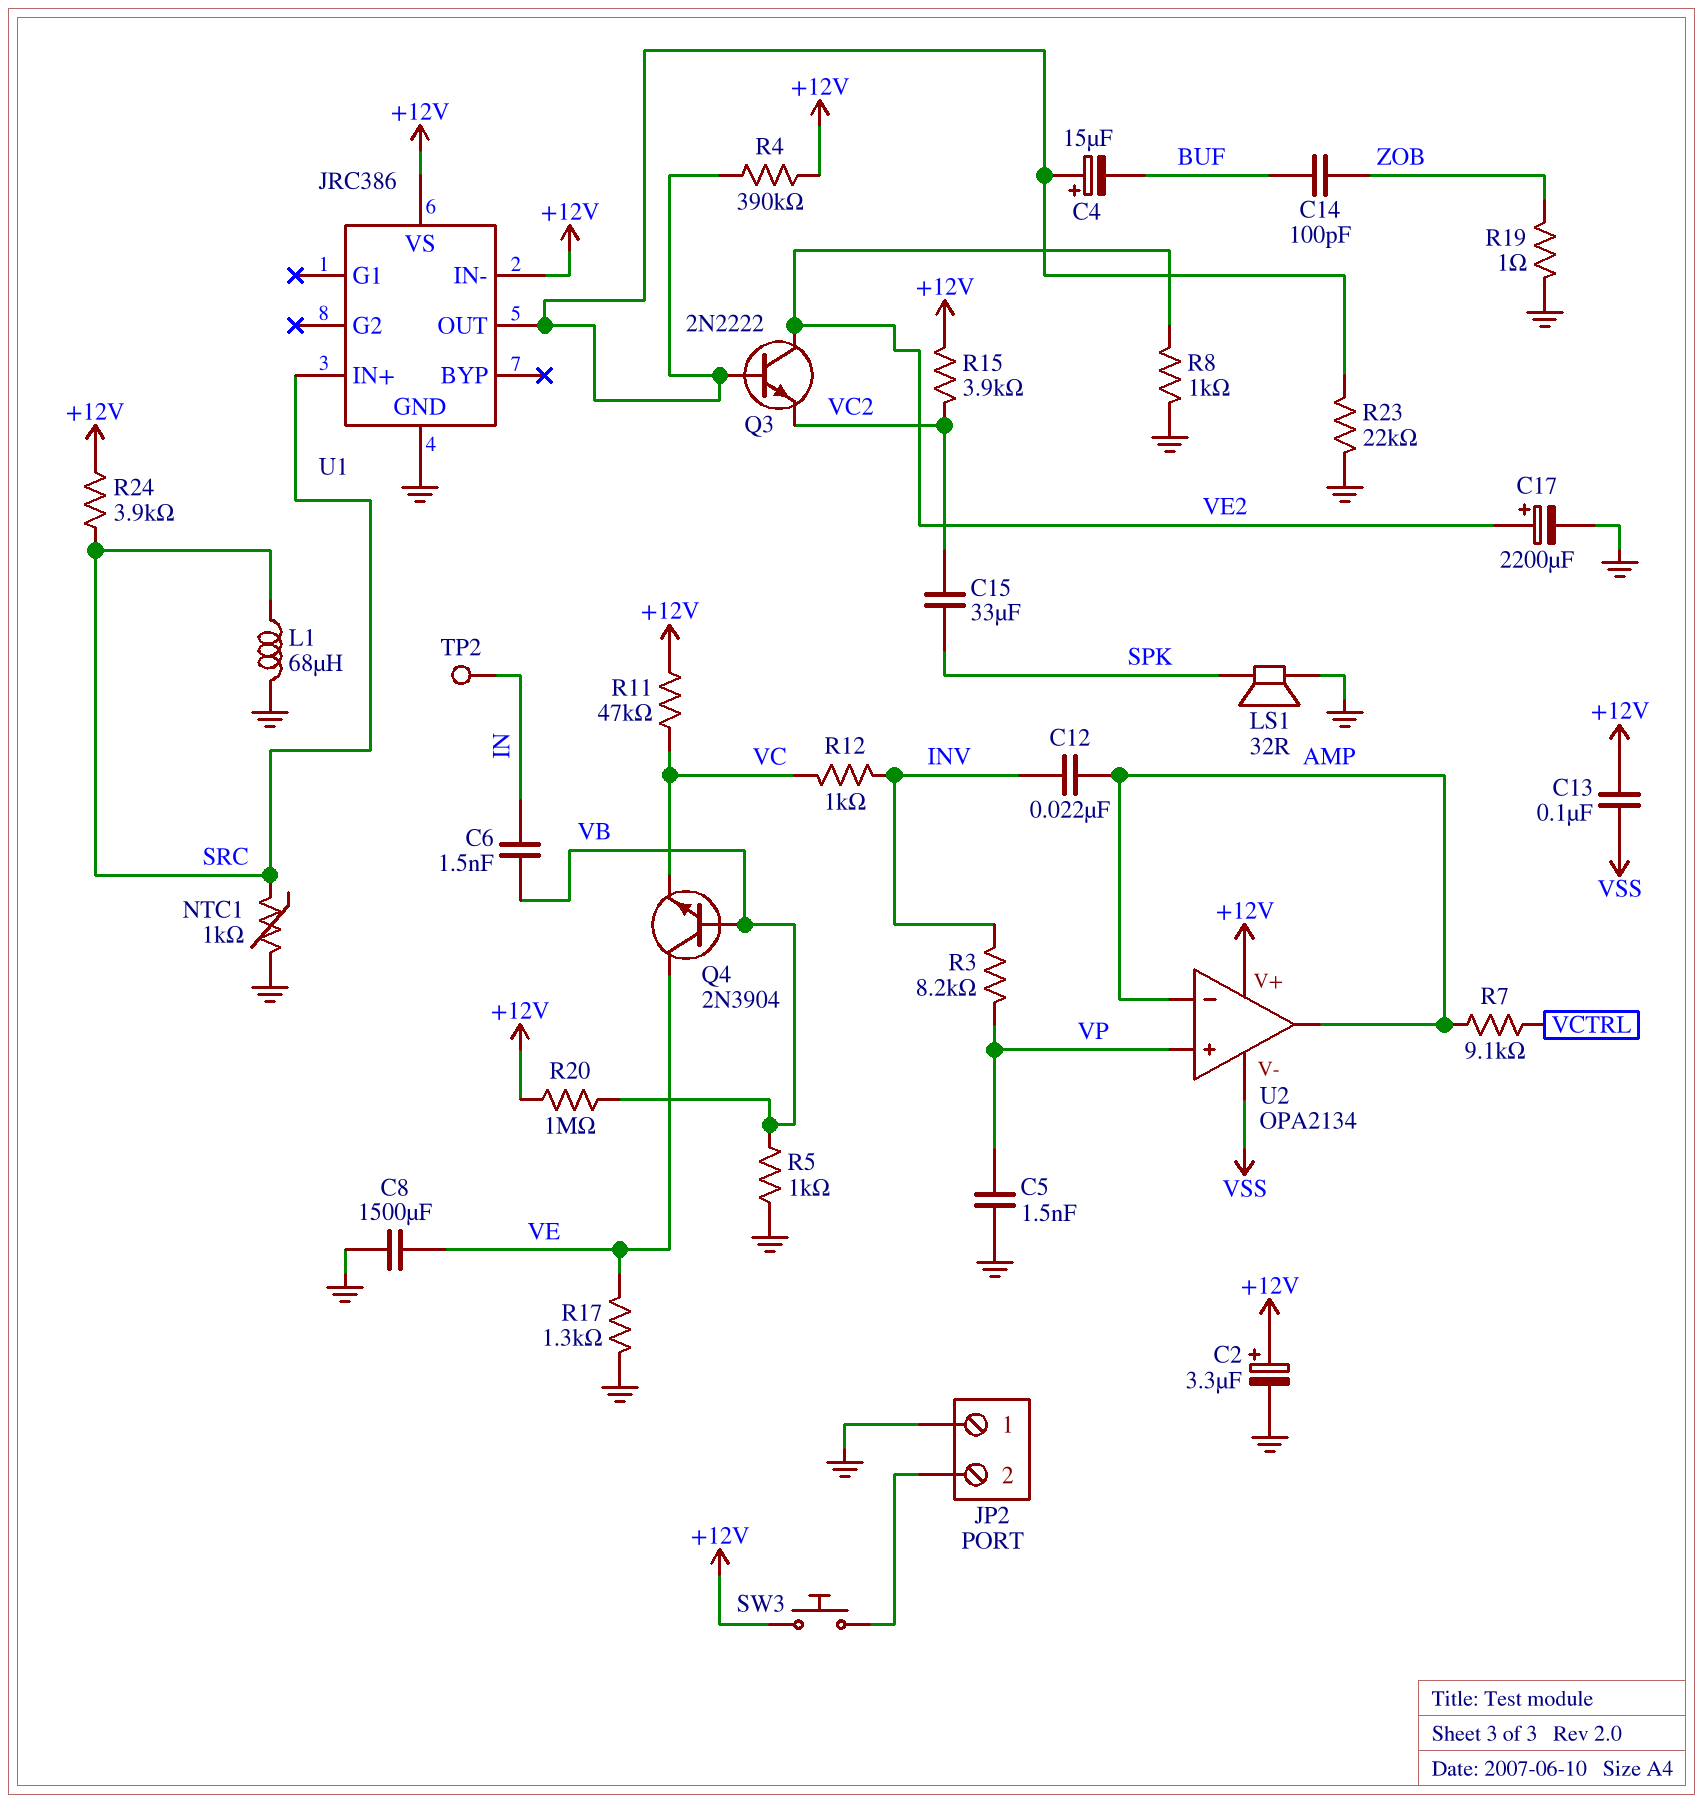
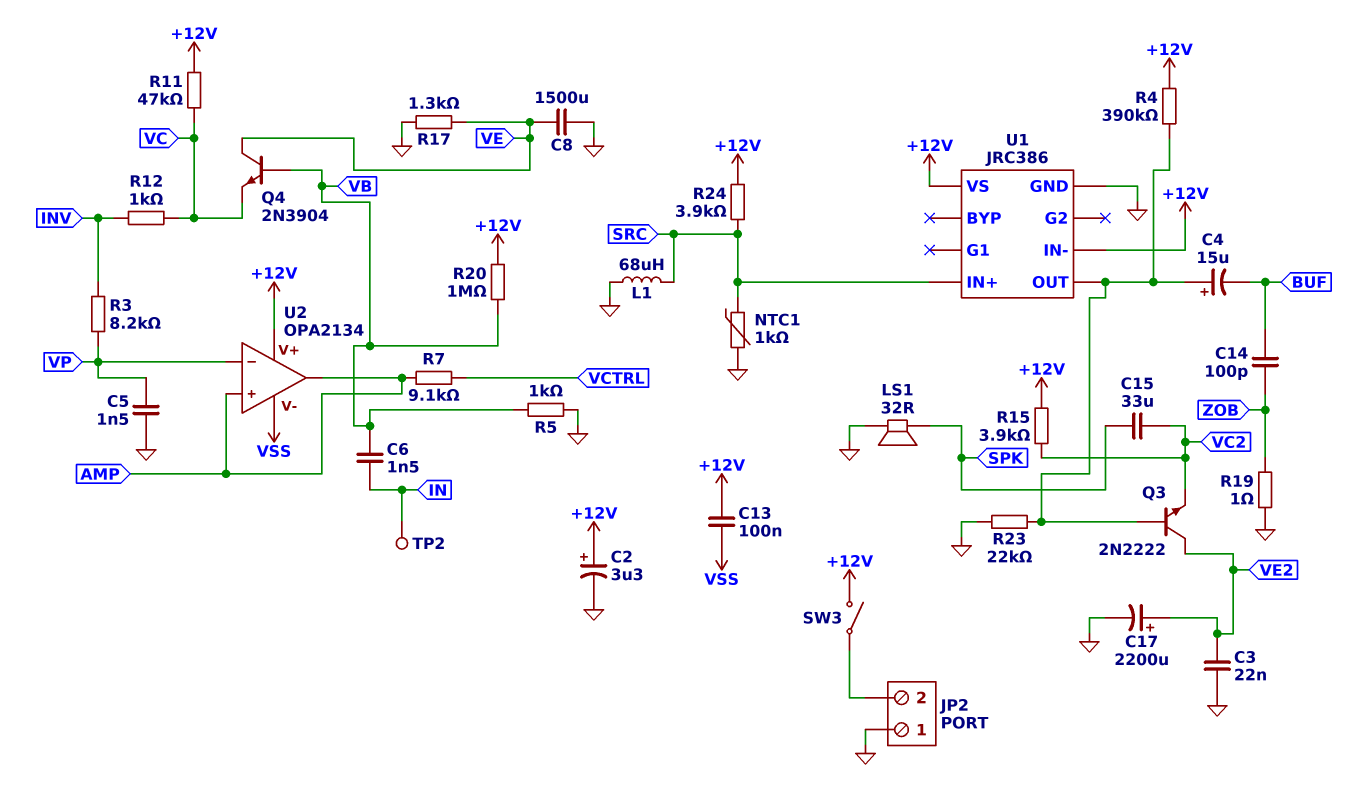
C3: none -> 22nF (GND, VE2)
C12: 22nF (AMP, INV) -> none
R8: 1k (GND, VE2) -> none
SW3: button (+12V, JP2/2) -> switch (+12V, JP2/2)
U2 pin in+: VP -> AMP
U2 pin in-: AMP -> VP

